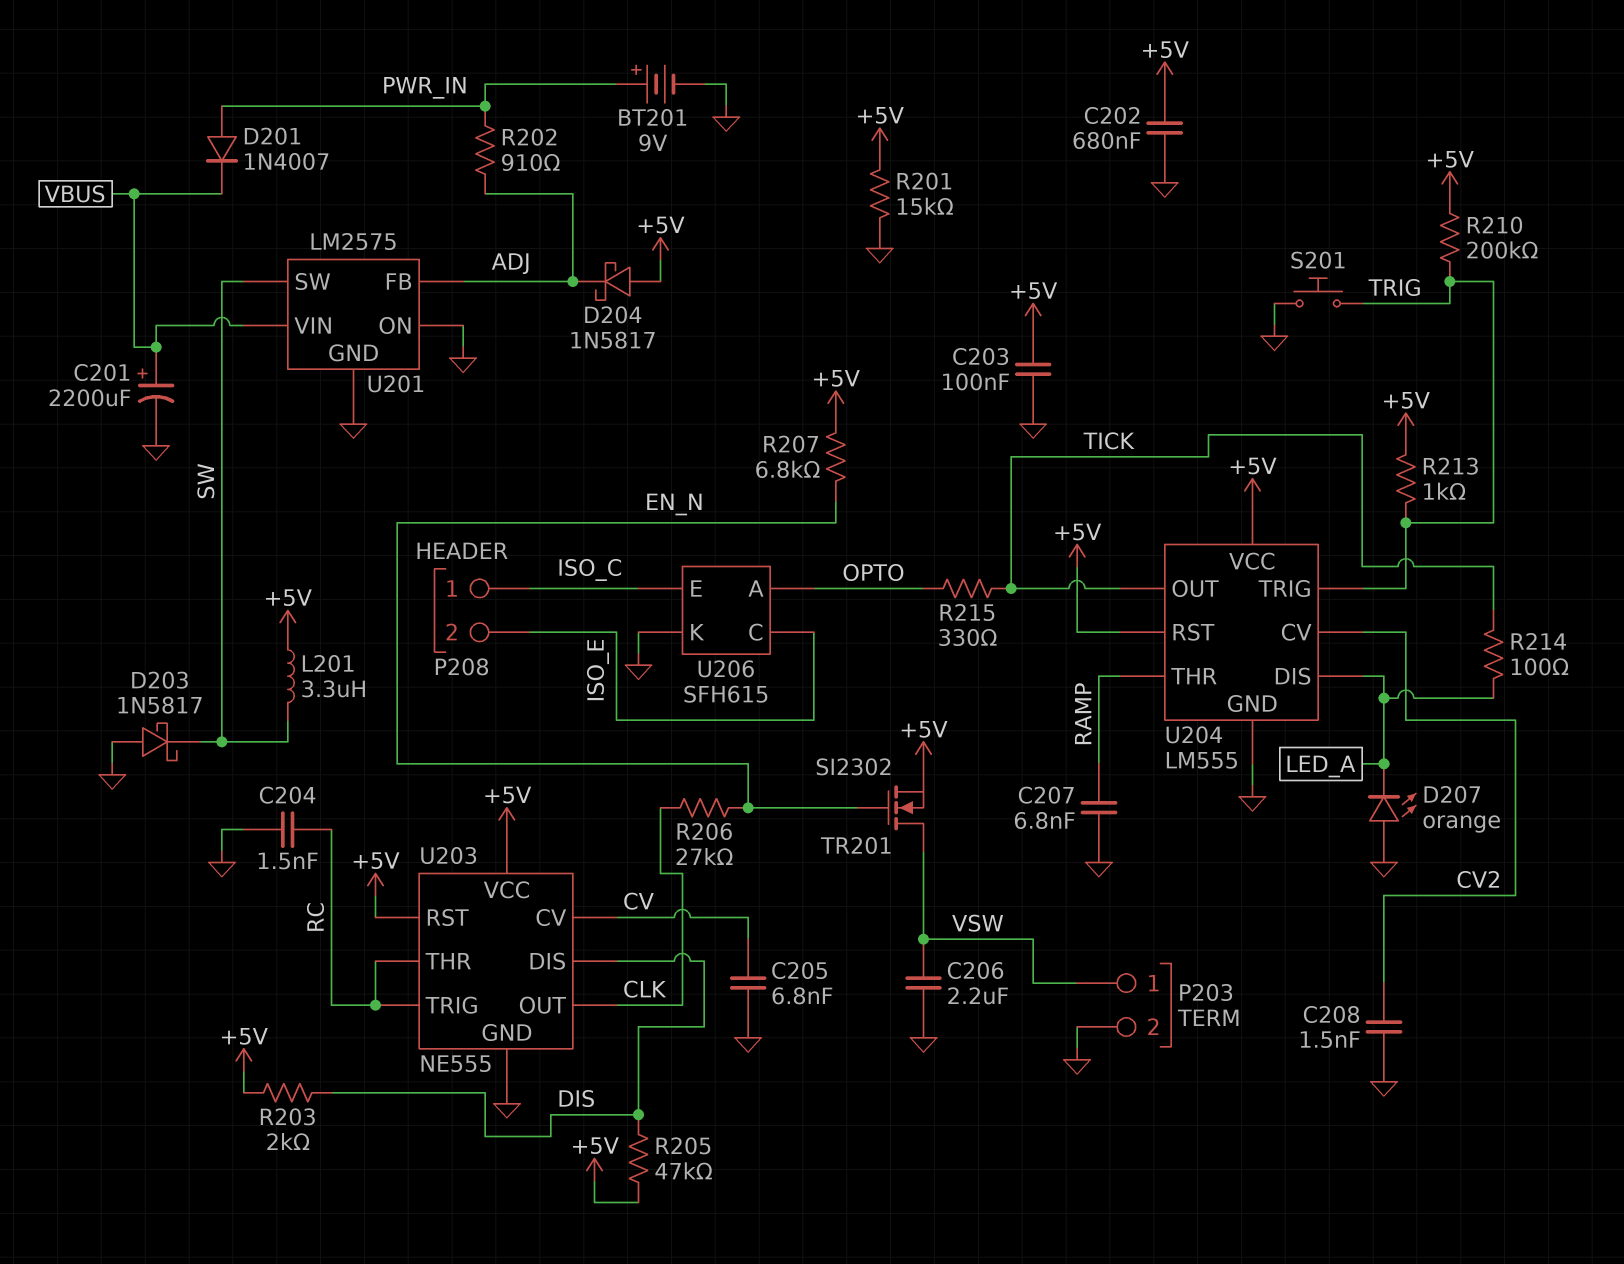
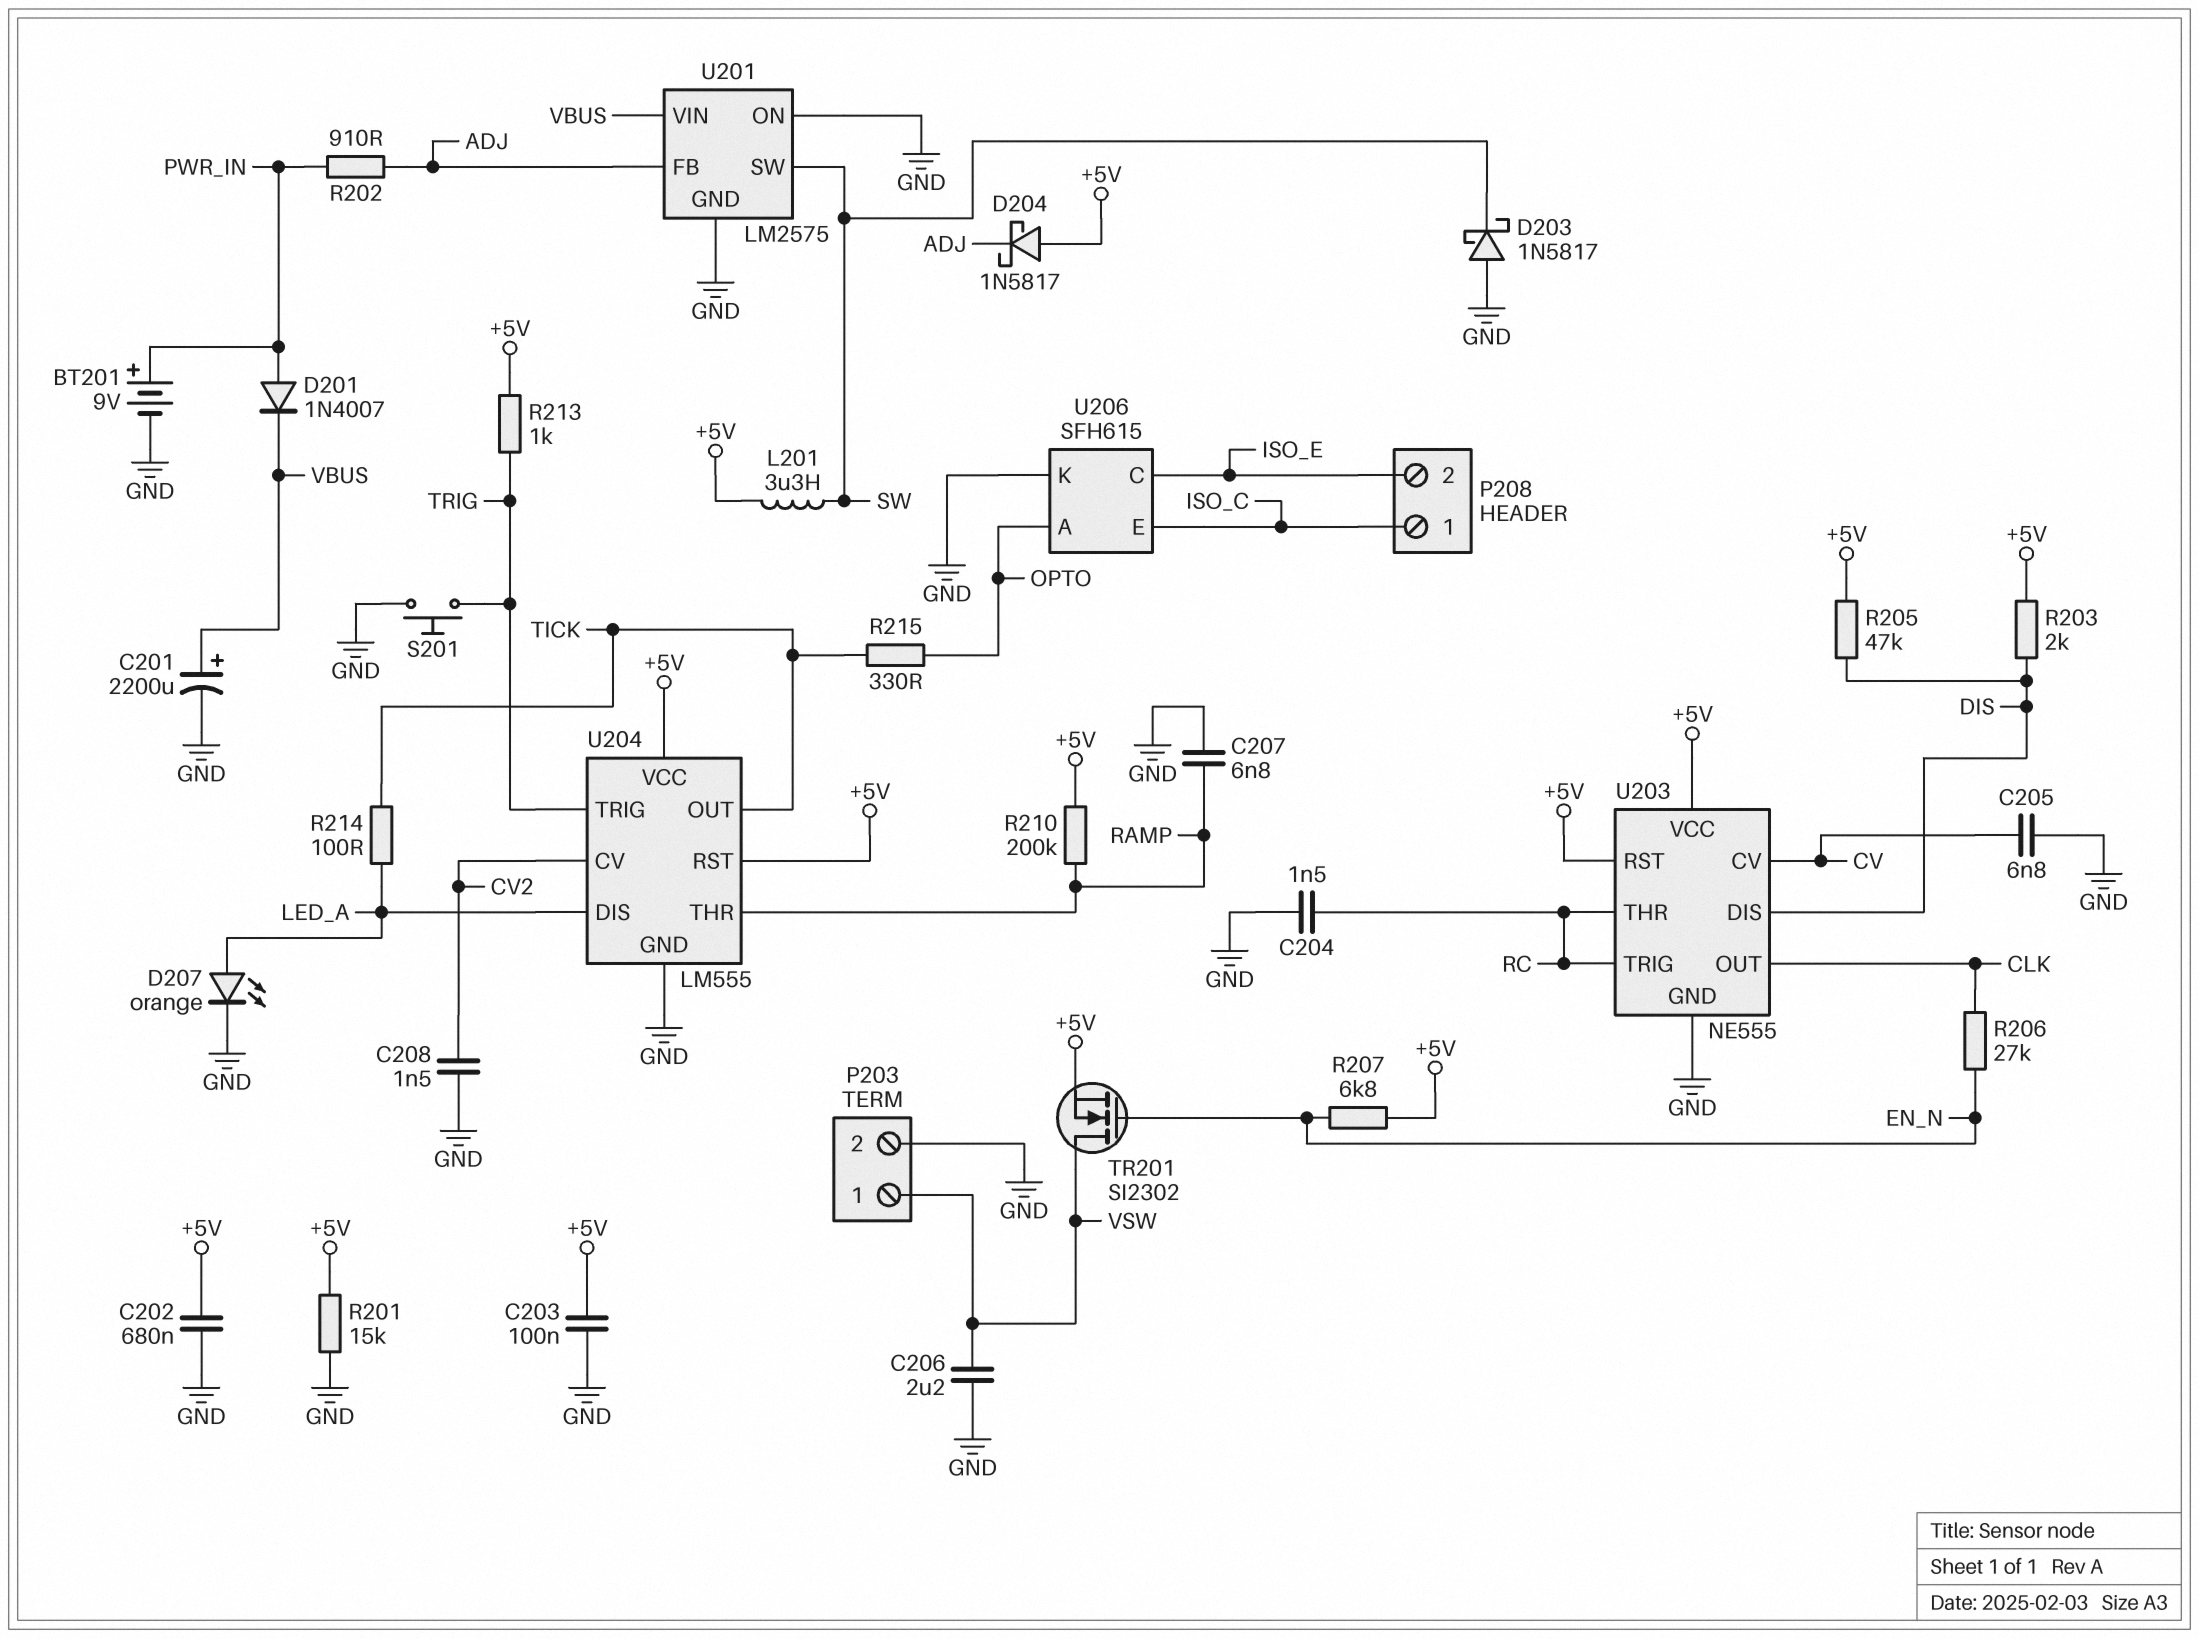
D207: LED orange (A GND, K LED_A) -> LED orange (A LED_A, K GND)
R210: 200k (+5V, TRIG) -> 200k (+5V, RAMP)

